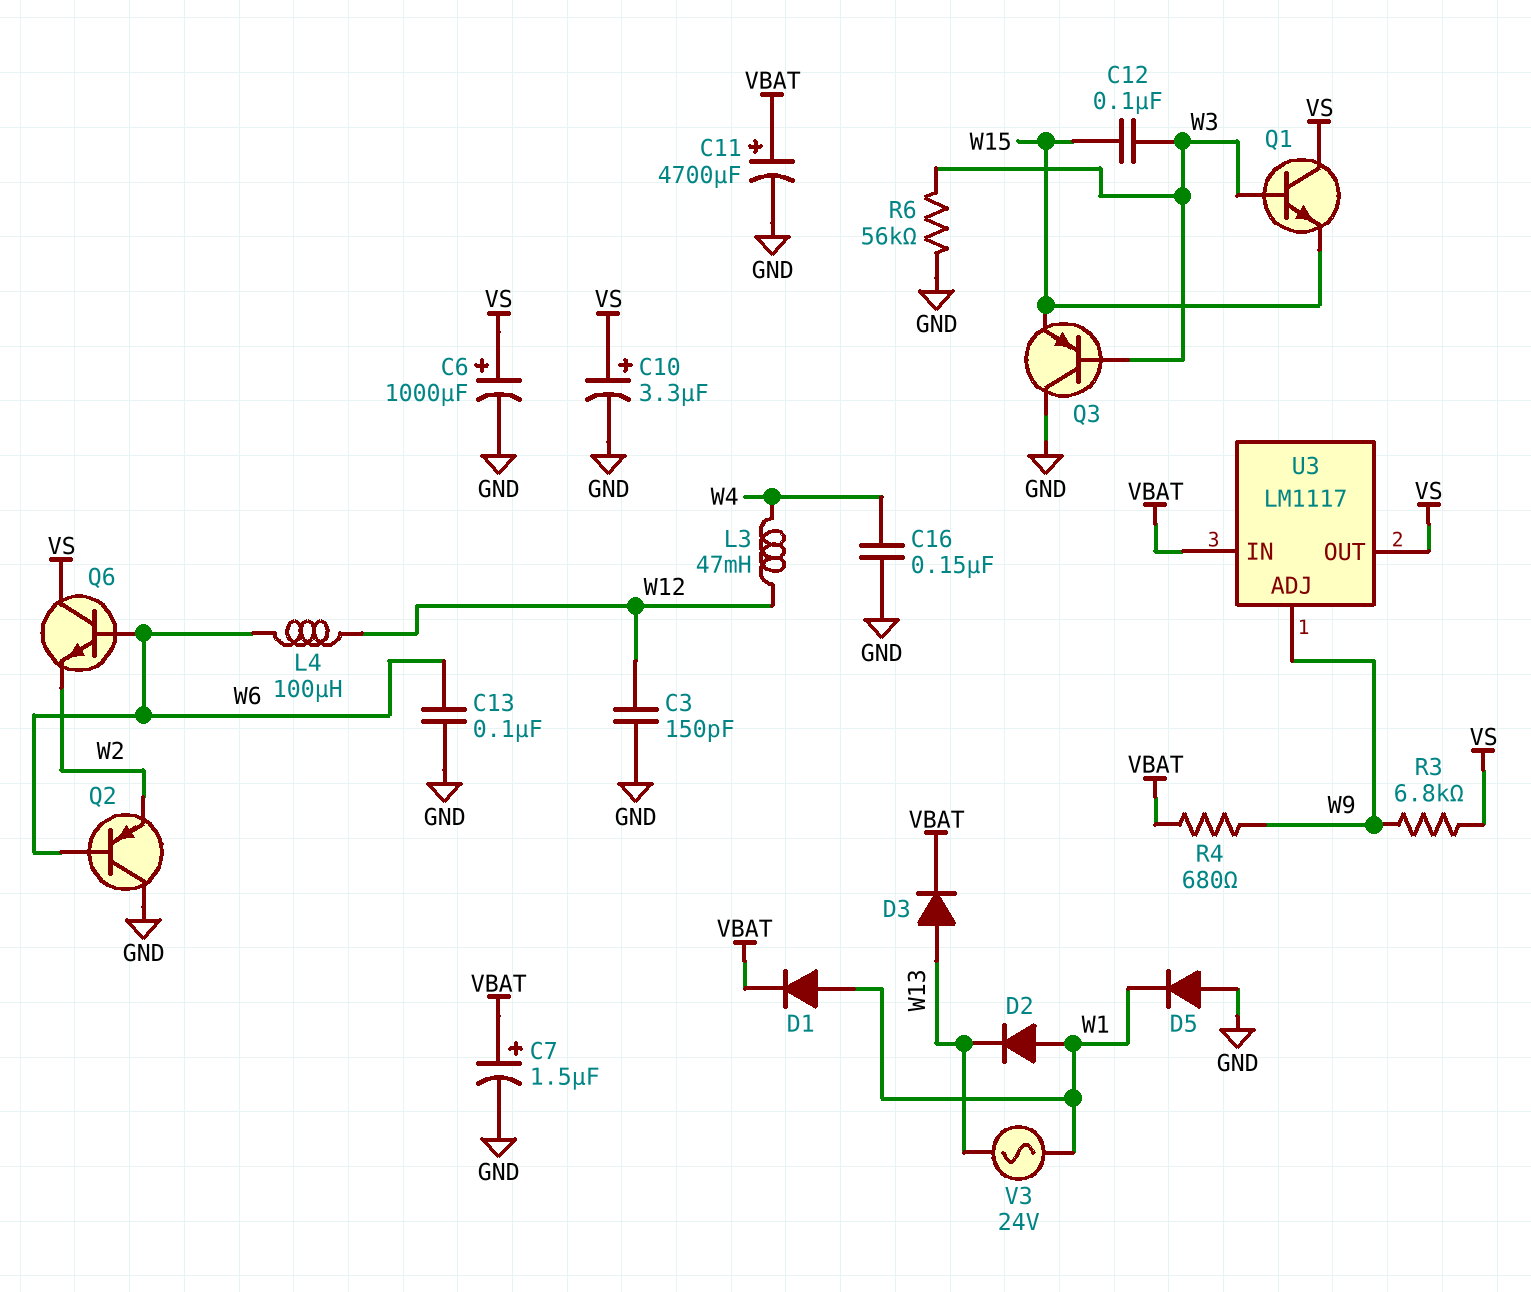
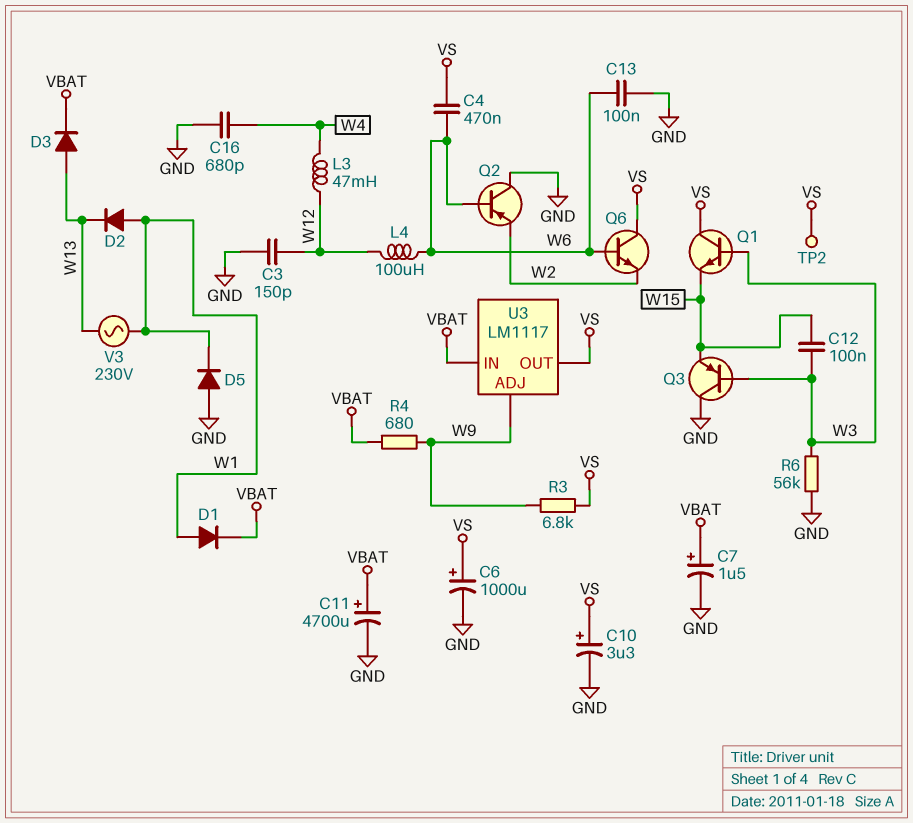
C4: none -> 470nF (VS, W6)
C16: 150nF (GND, W4) -> 680pF (GND, W4)
TP2: none -> test point (VS)
V3: AC 24V (W1, W13) -> AC 230V (W1, W13)

